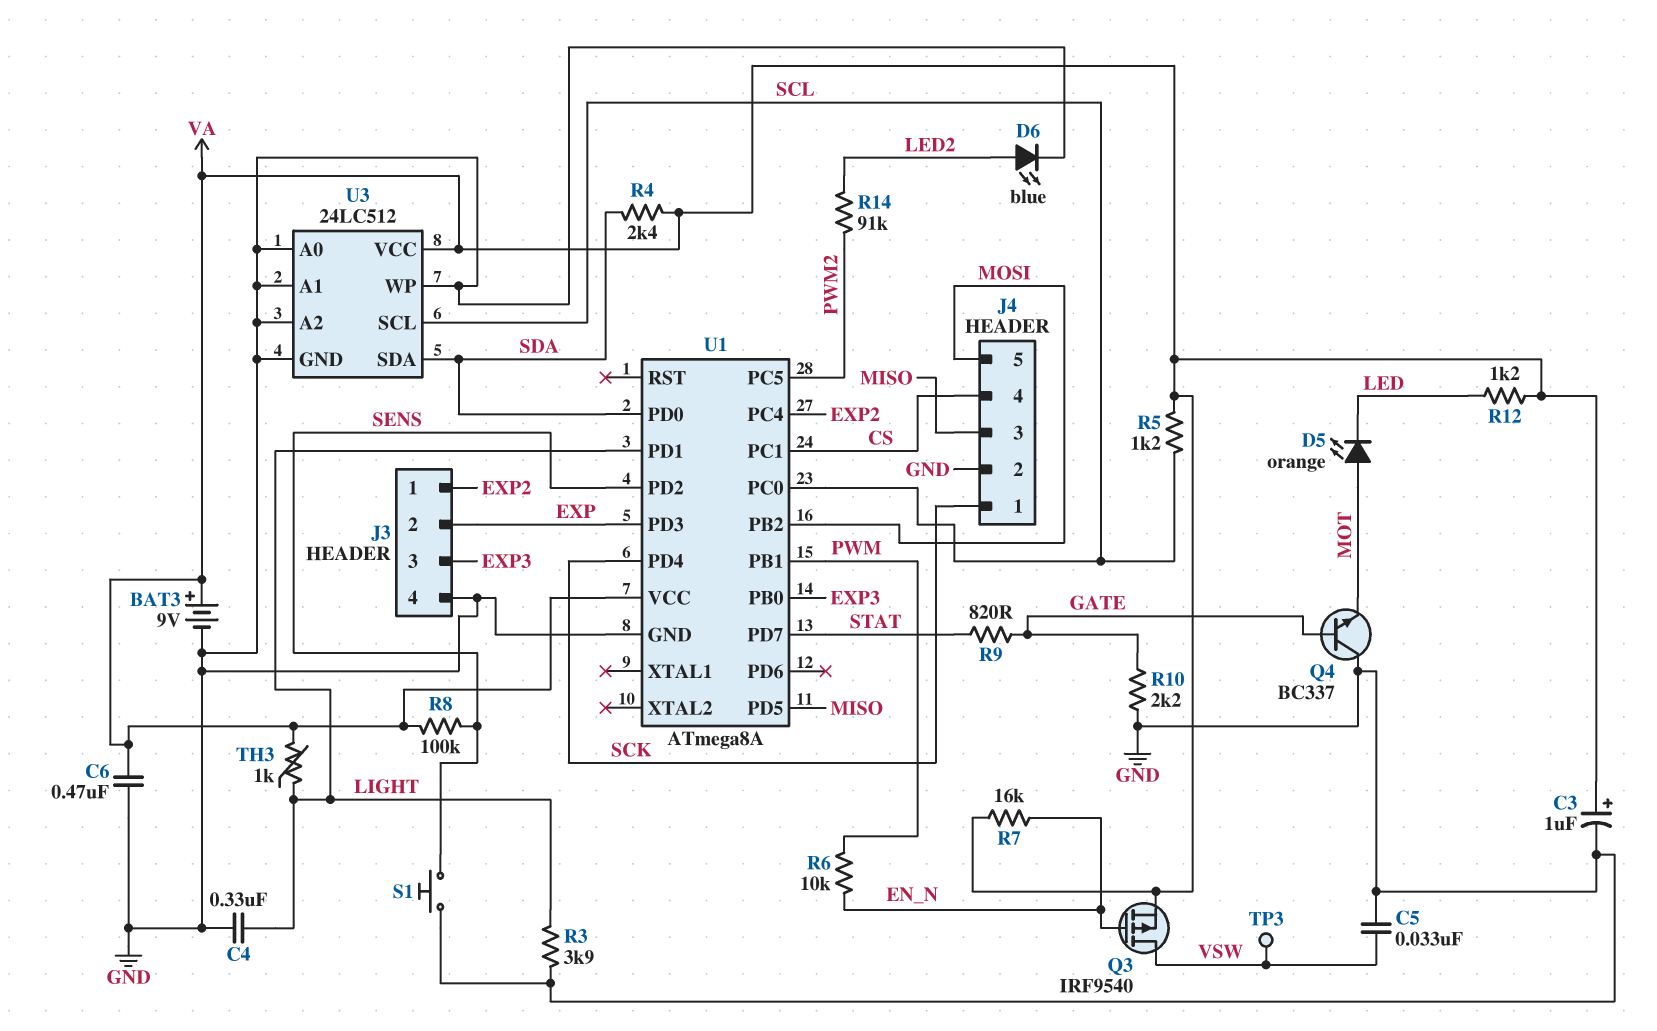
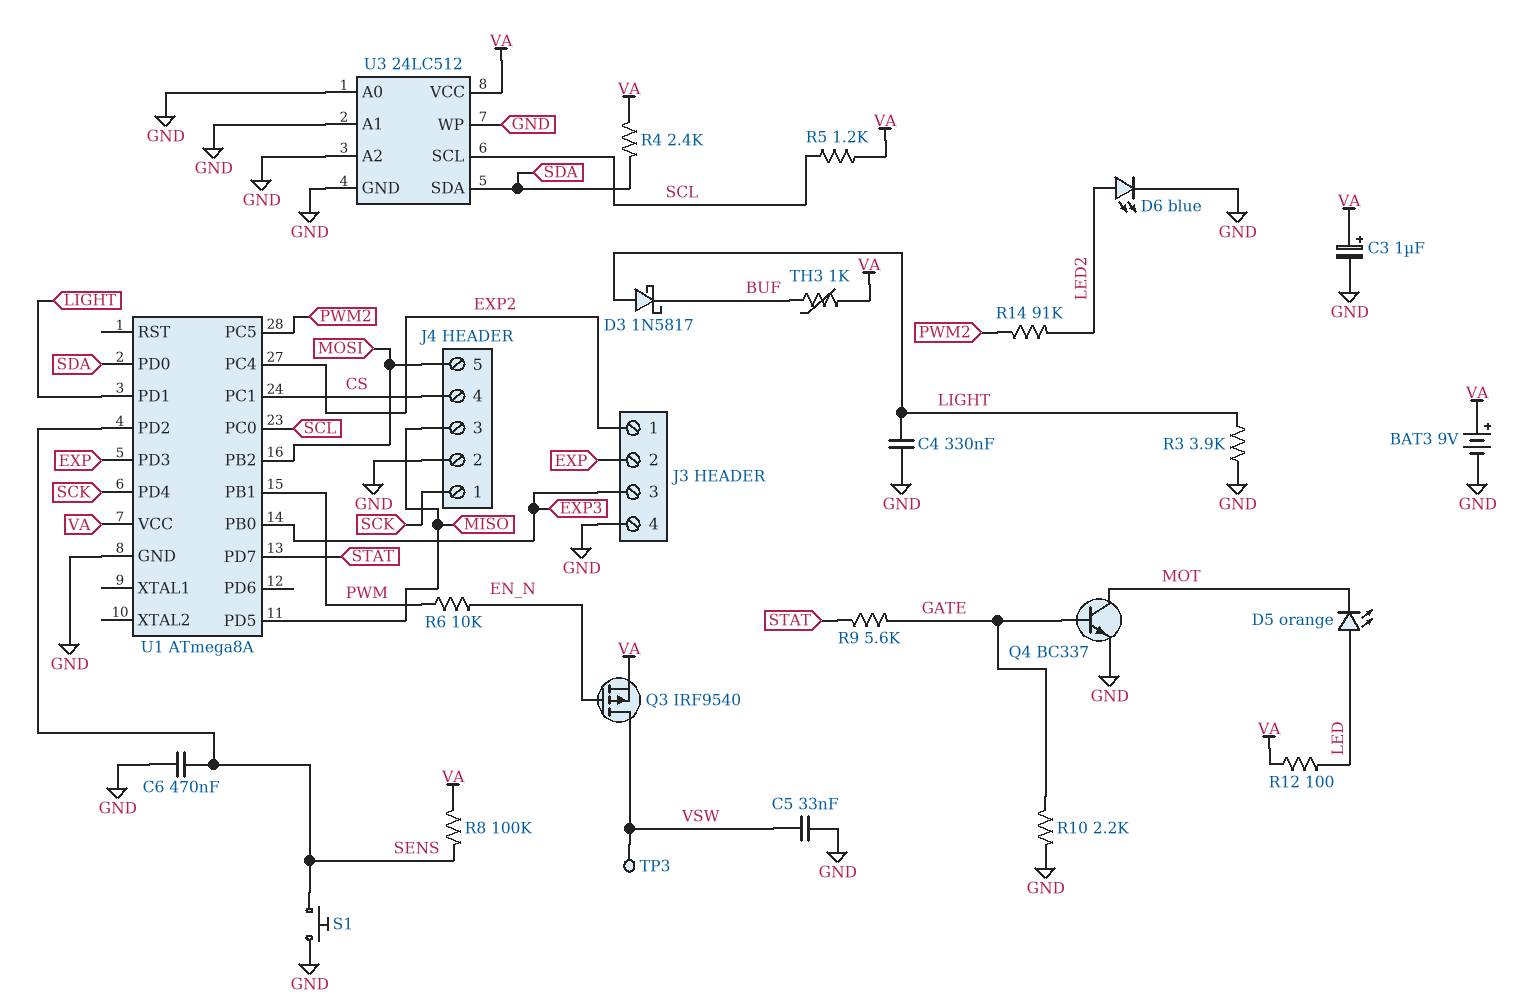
C6: 470nF (GND, VA) -> 470nF (GND, SENS)
D3: none -> schottky 1N5817 (A LIGHT, K BUF)
D5: LED orange (A MOT, K LED) -> LED orange (A LED, K MOT)
Q4: NPN BC337 (B GATE, C GND, E MOT) -> NPN BC337 (B GATE, C MOT, E GND)
R7: 16k (EN_N, VA) -> none
R9: 820 (GATE, STAT) -> 5.6k (GATE, STAT)
R12: 1.2k (LED, VA) -> 100 (LED, VA)
TH3: 1k (LIGHT, VA) -> 1k (BUF, VA)

